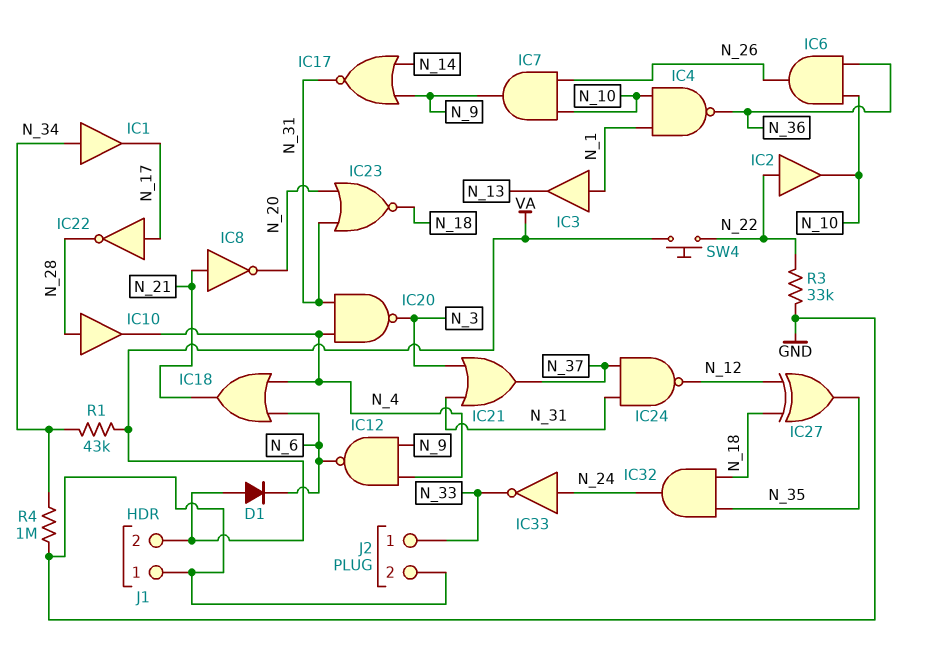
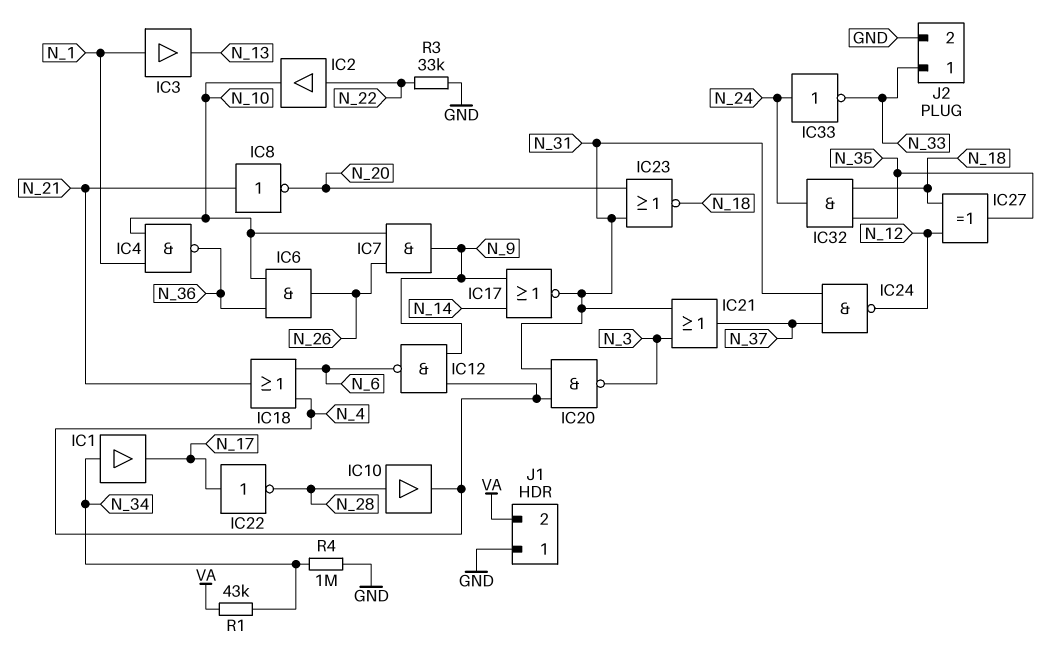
D1: diode (A VA, K N_6) -> none
SW4: button (N_22, VA) -> none

